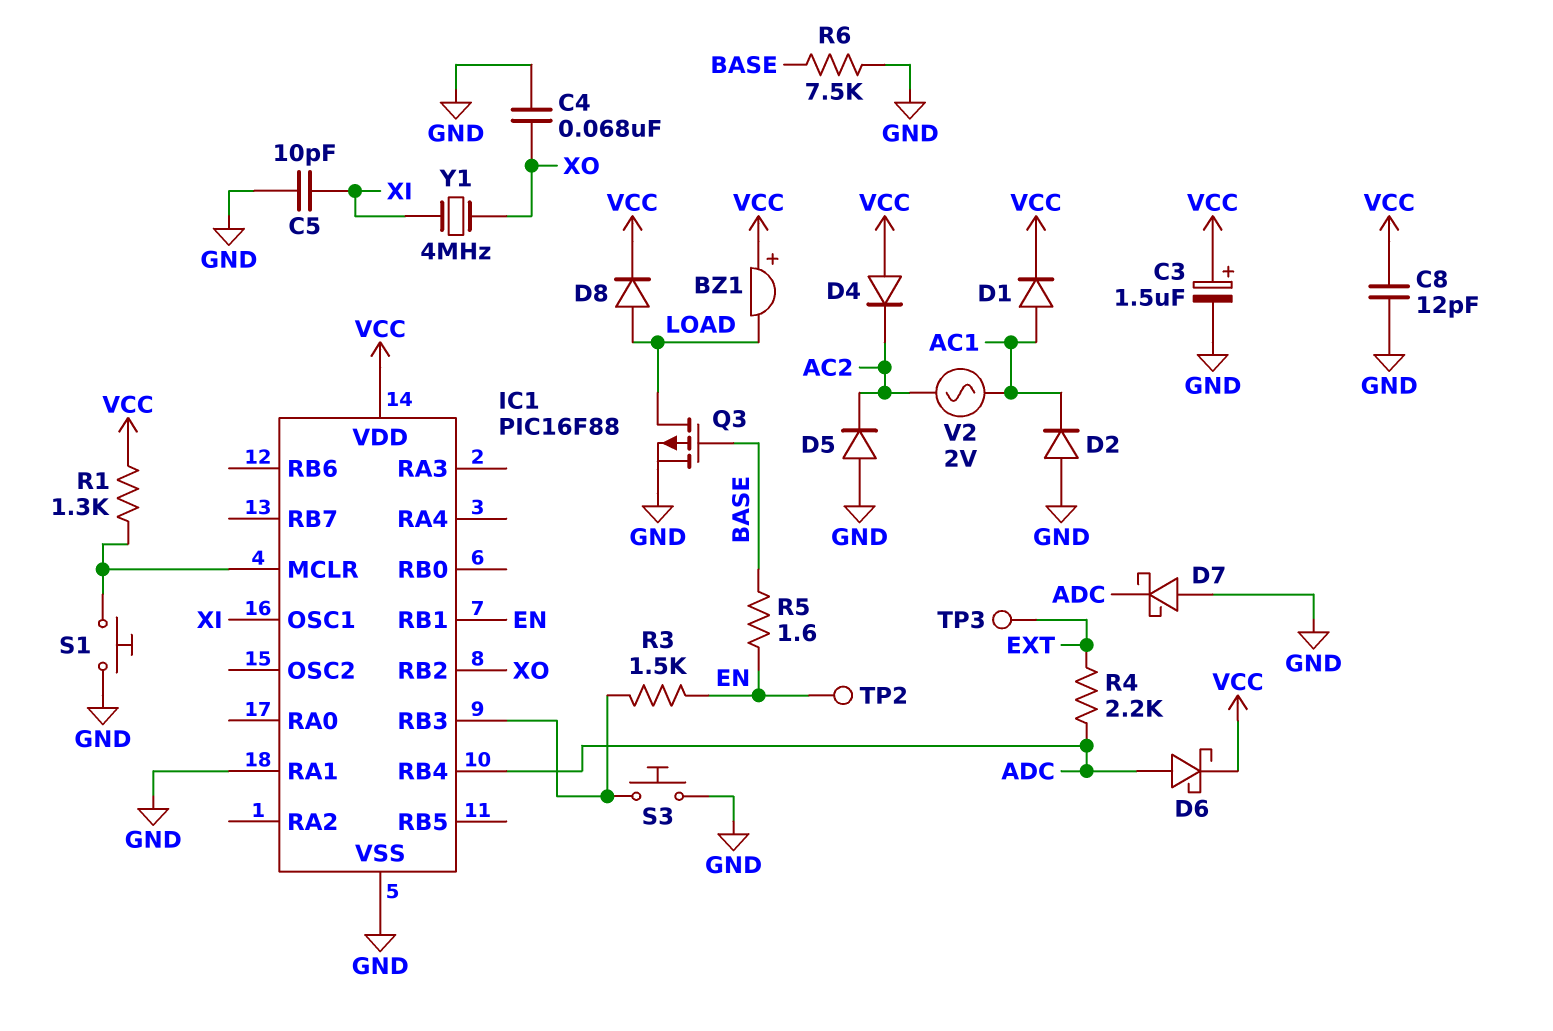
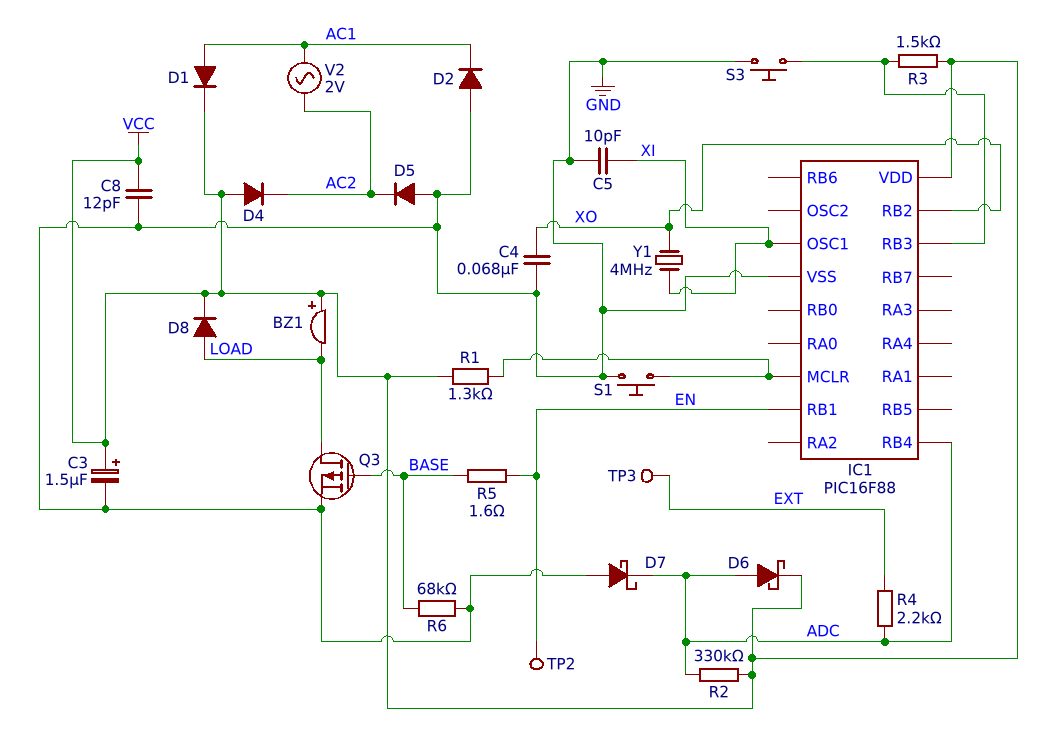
IC1 pin RA1: GND -> none
R2: none -> 330k (ADC, VCC)
R3: 1.5k (EN, IC1/RB3) -> 1.5k (IC1/RB3, VCC)
R6: 7.5k (BASE, GND) -> 68k (BASE, GND)

